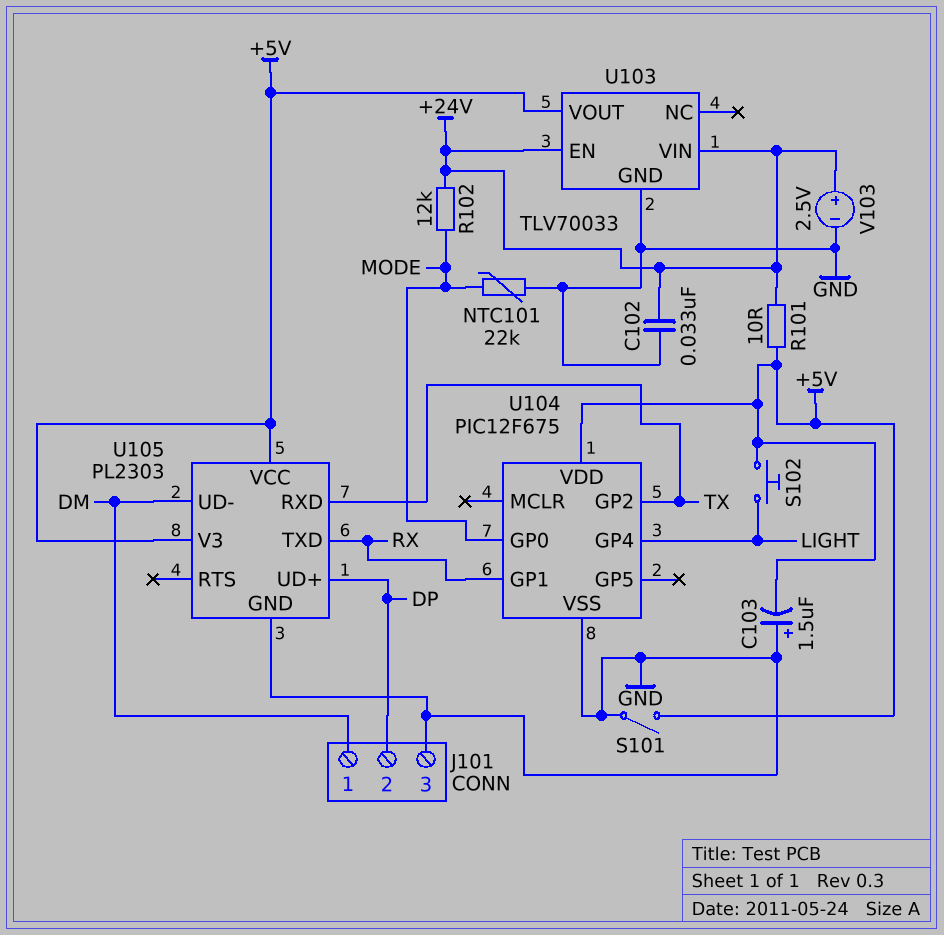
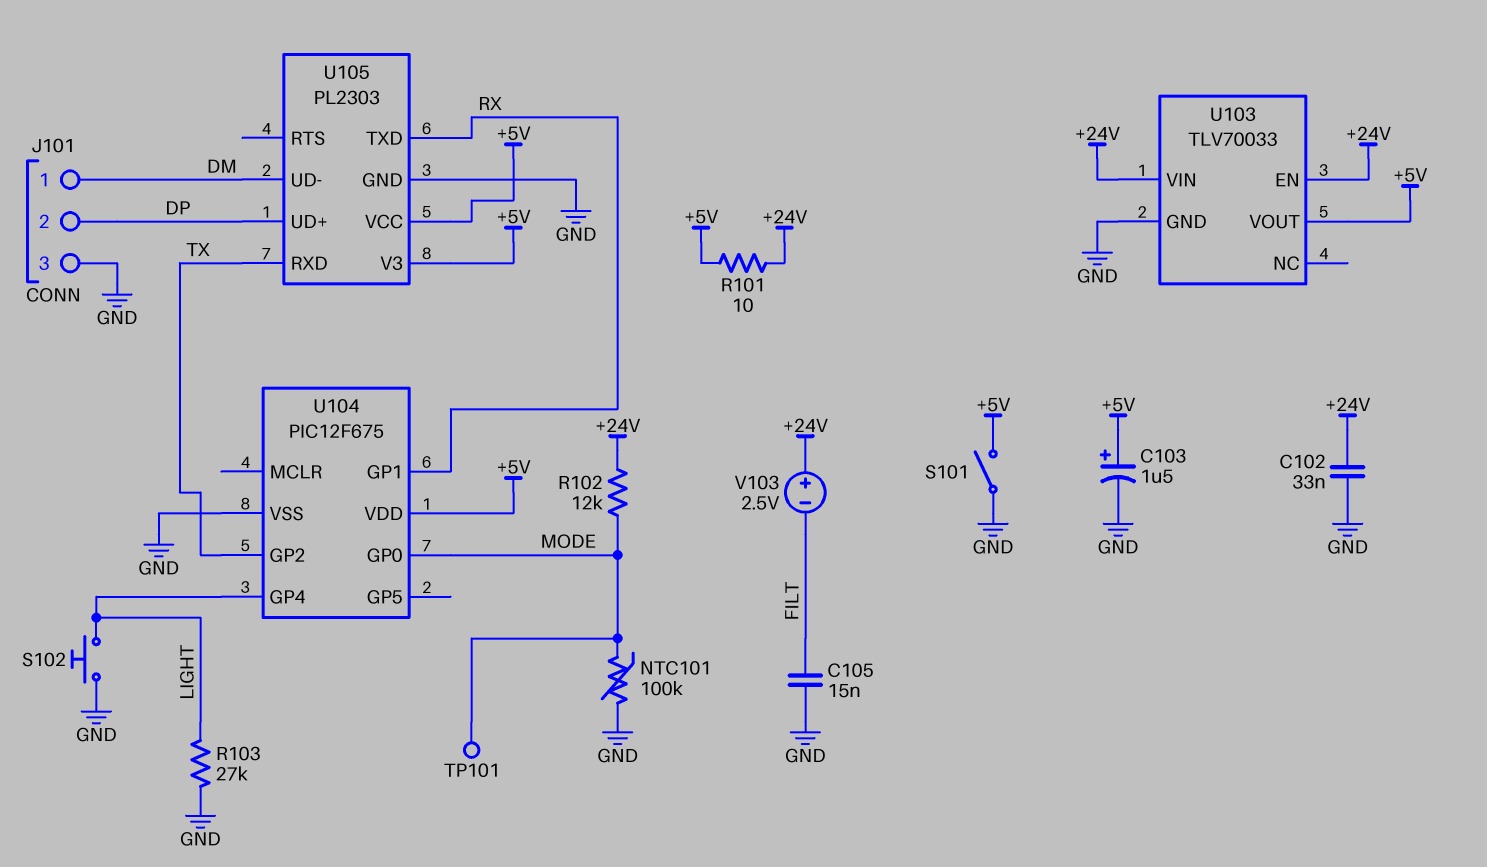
C103: 1.5uF (plus GND, minus +5V) -> 1.5uF (plus +5V, minus GND)
C105: none -> 15nF (FILT, GND)
NTC101: 22k (GND, MODE) -> 100k (GND, MODE)
R103: none -> 27k (GND, LIGHT)
S102: button (+5V, LIGHT) -> button (GND, LIGHT)
TP101: none -> test point (MODE)
V103: 2.5V (plus +24V, minus GND) -> 2.5V (plus +24V, minus FILT)

